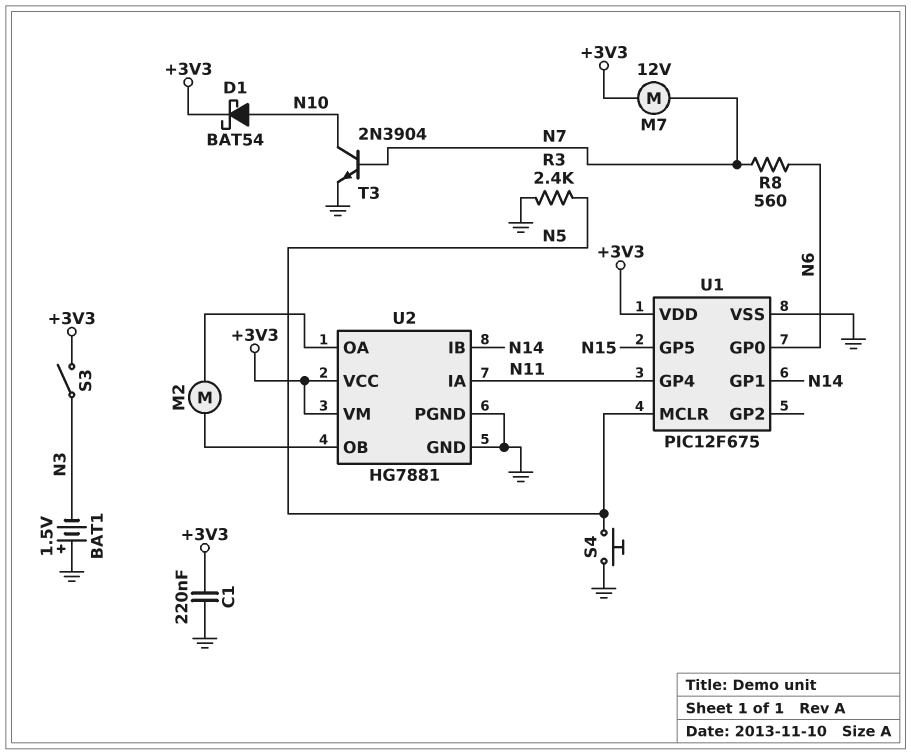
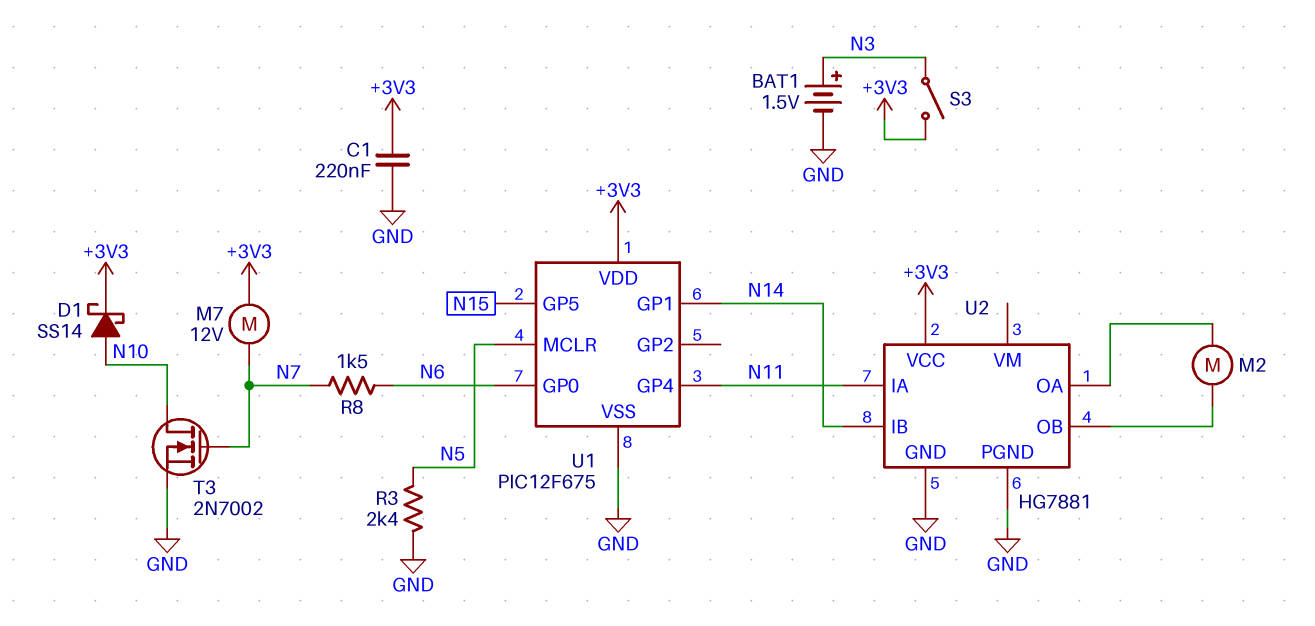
BAT1: 1.5V (plus GND, minus N3) -> 1.5V (plus N3, minus GND)
D1: schottky BAT54 (A N10, K +3V3) -> schottky SS14 (A N10, K +3V3)
R8: 560 (N6, N7) -> 1.5k (N6, N7)
S4: button (GND, N5) -> none
T3: NPN 2N3904 (B N7, C N10, E GND) -> NMOS 2N7002 (G N7, D N10, S GND)
U2 pin VM: +3V3 -> none

